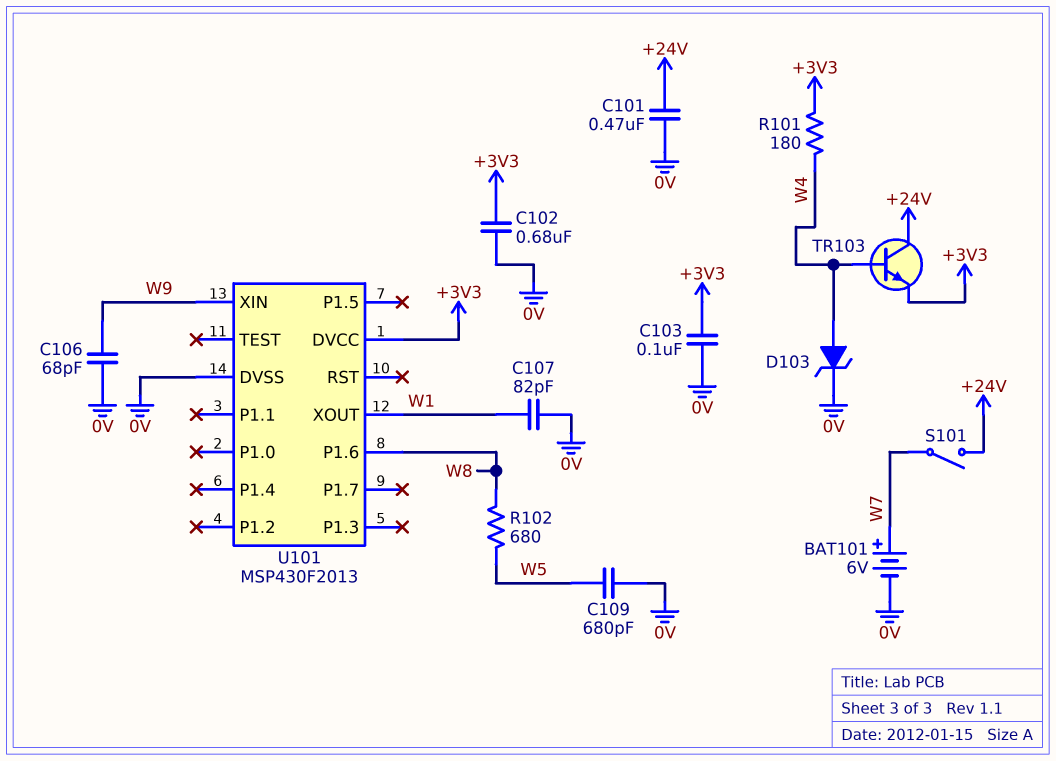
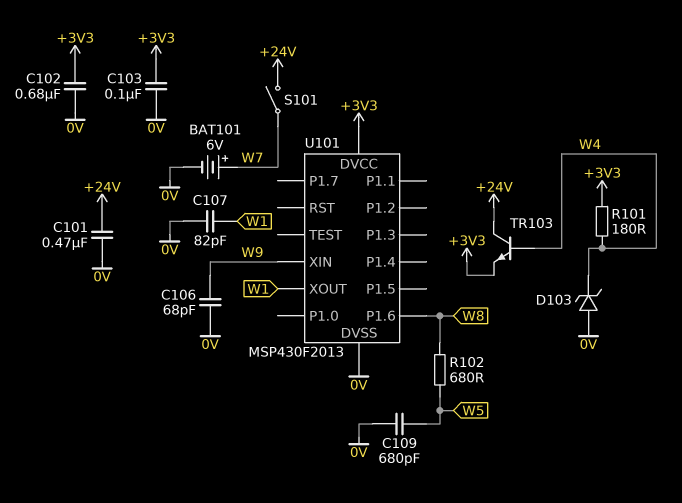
D103: zener (A W4, K 0V) -> zener (A 0V, K W4)

